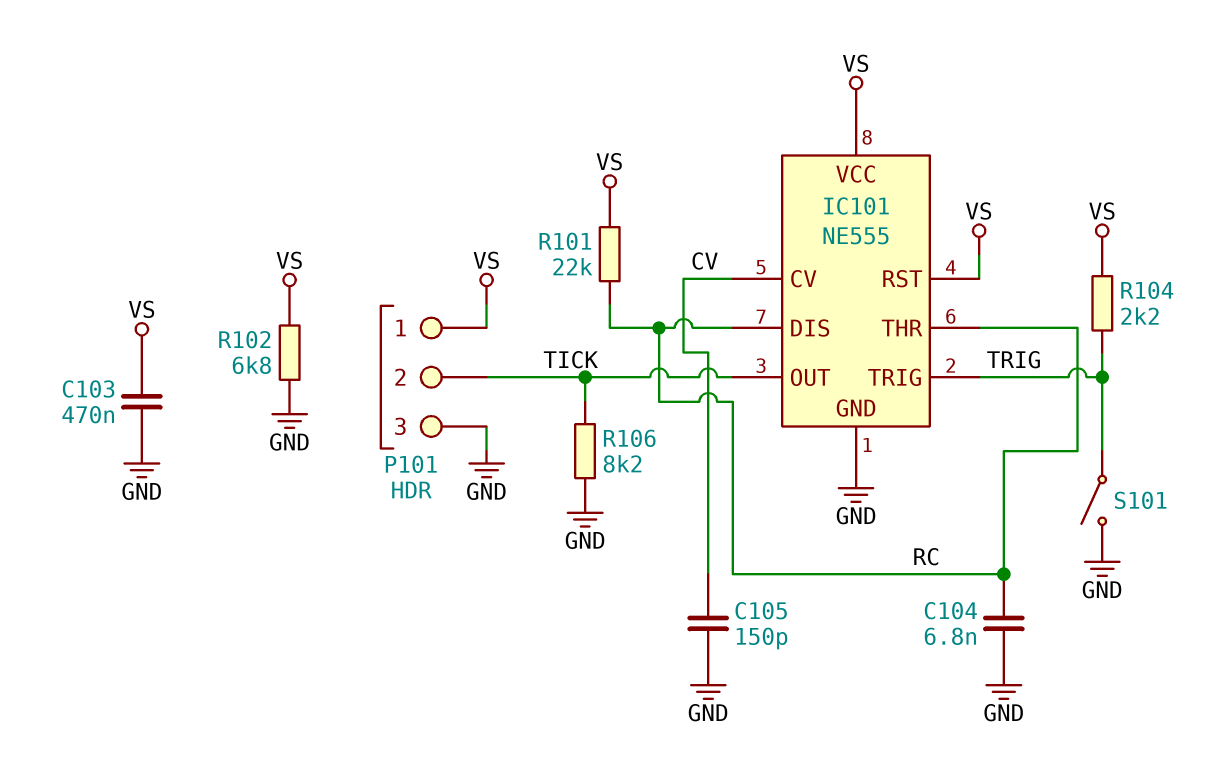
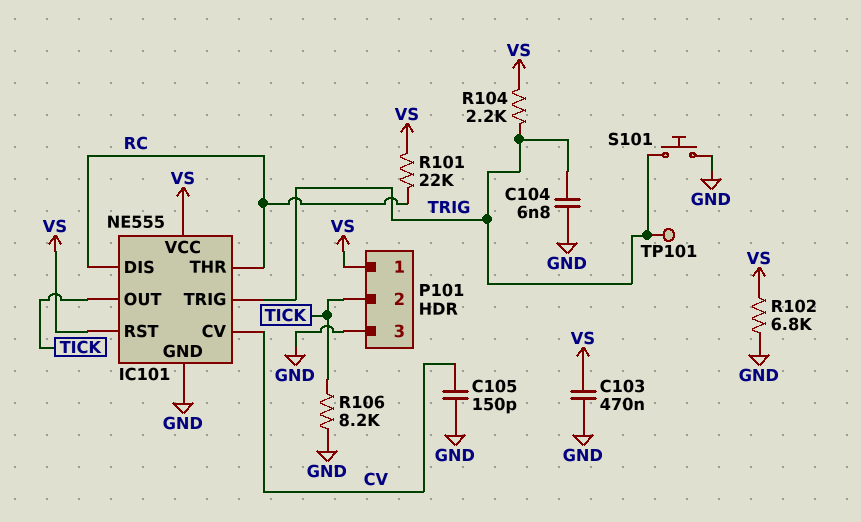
C104: 6.8nF (GND, RC) -> 6.8nF (GND, TRIG)
S101: switch (GND, TRIG) -> button (GND, TRIG)
TP101: none -> test point (TRIG)

